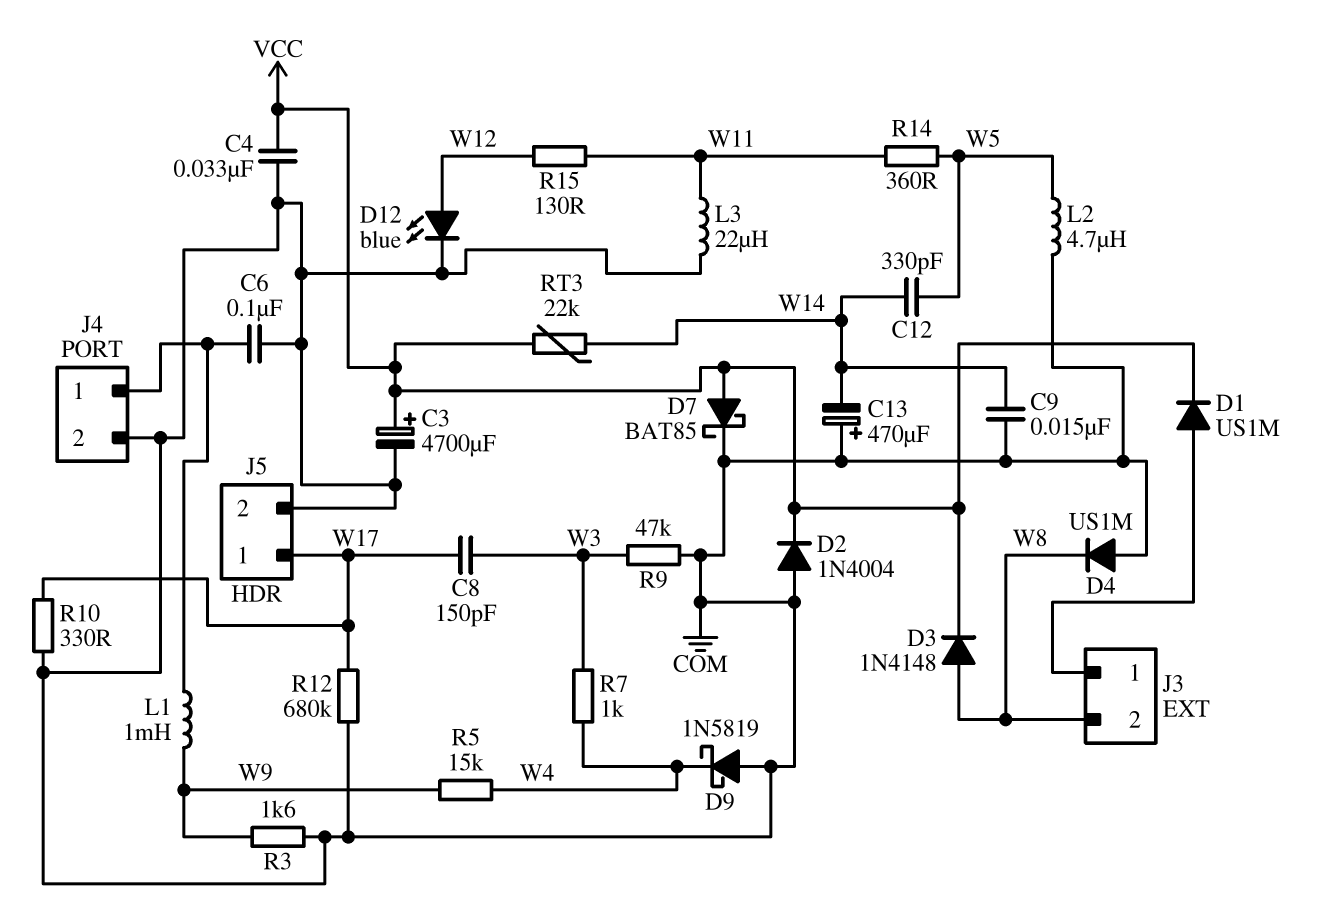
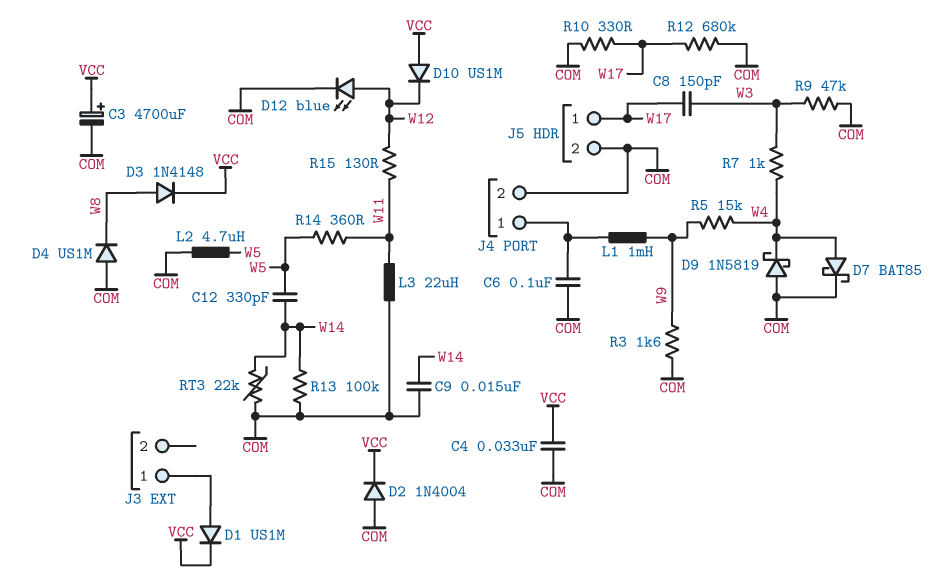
C13: 470uF (plus COM, minus W14) -> none
D7: schottky BAT85 (A VCC, K COM) -> schottky BAT85 (A W4, K COM)
D10: none -> diode US1M (A VCC, K W12)
J3 pin 2: W8 -> none
R13: none -> 100k (COM, W14)
RT3: 22k (VCC, W14) -> 22k (COM, W14)

